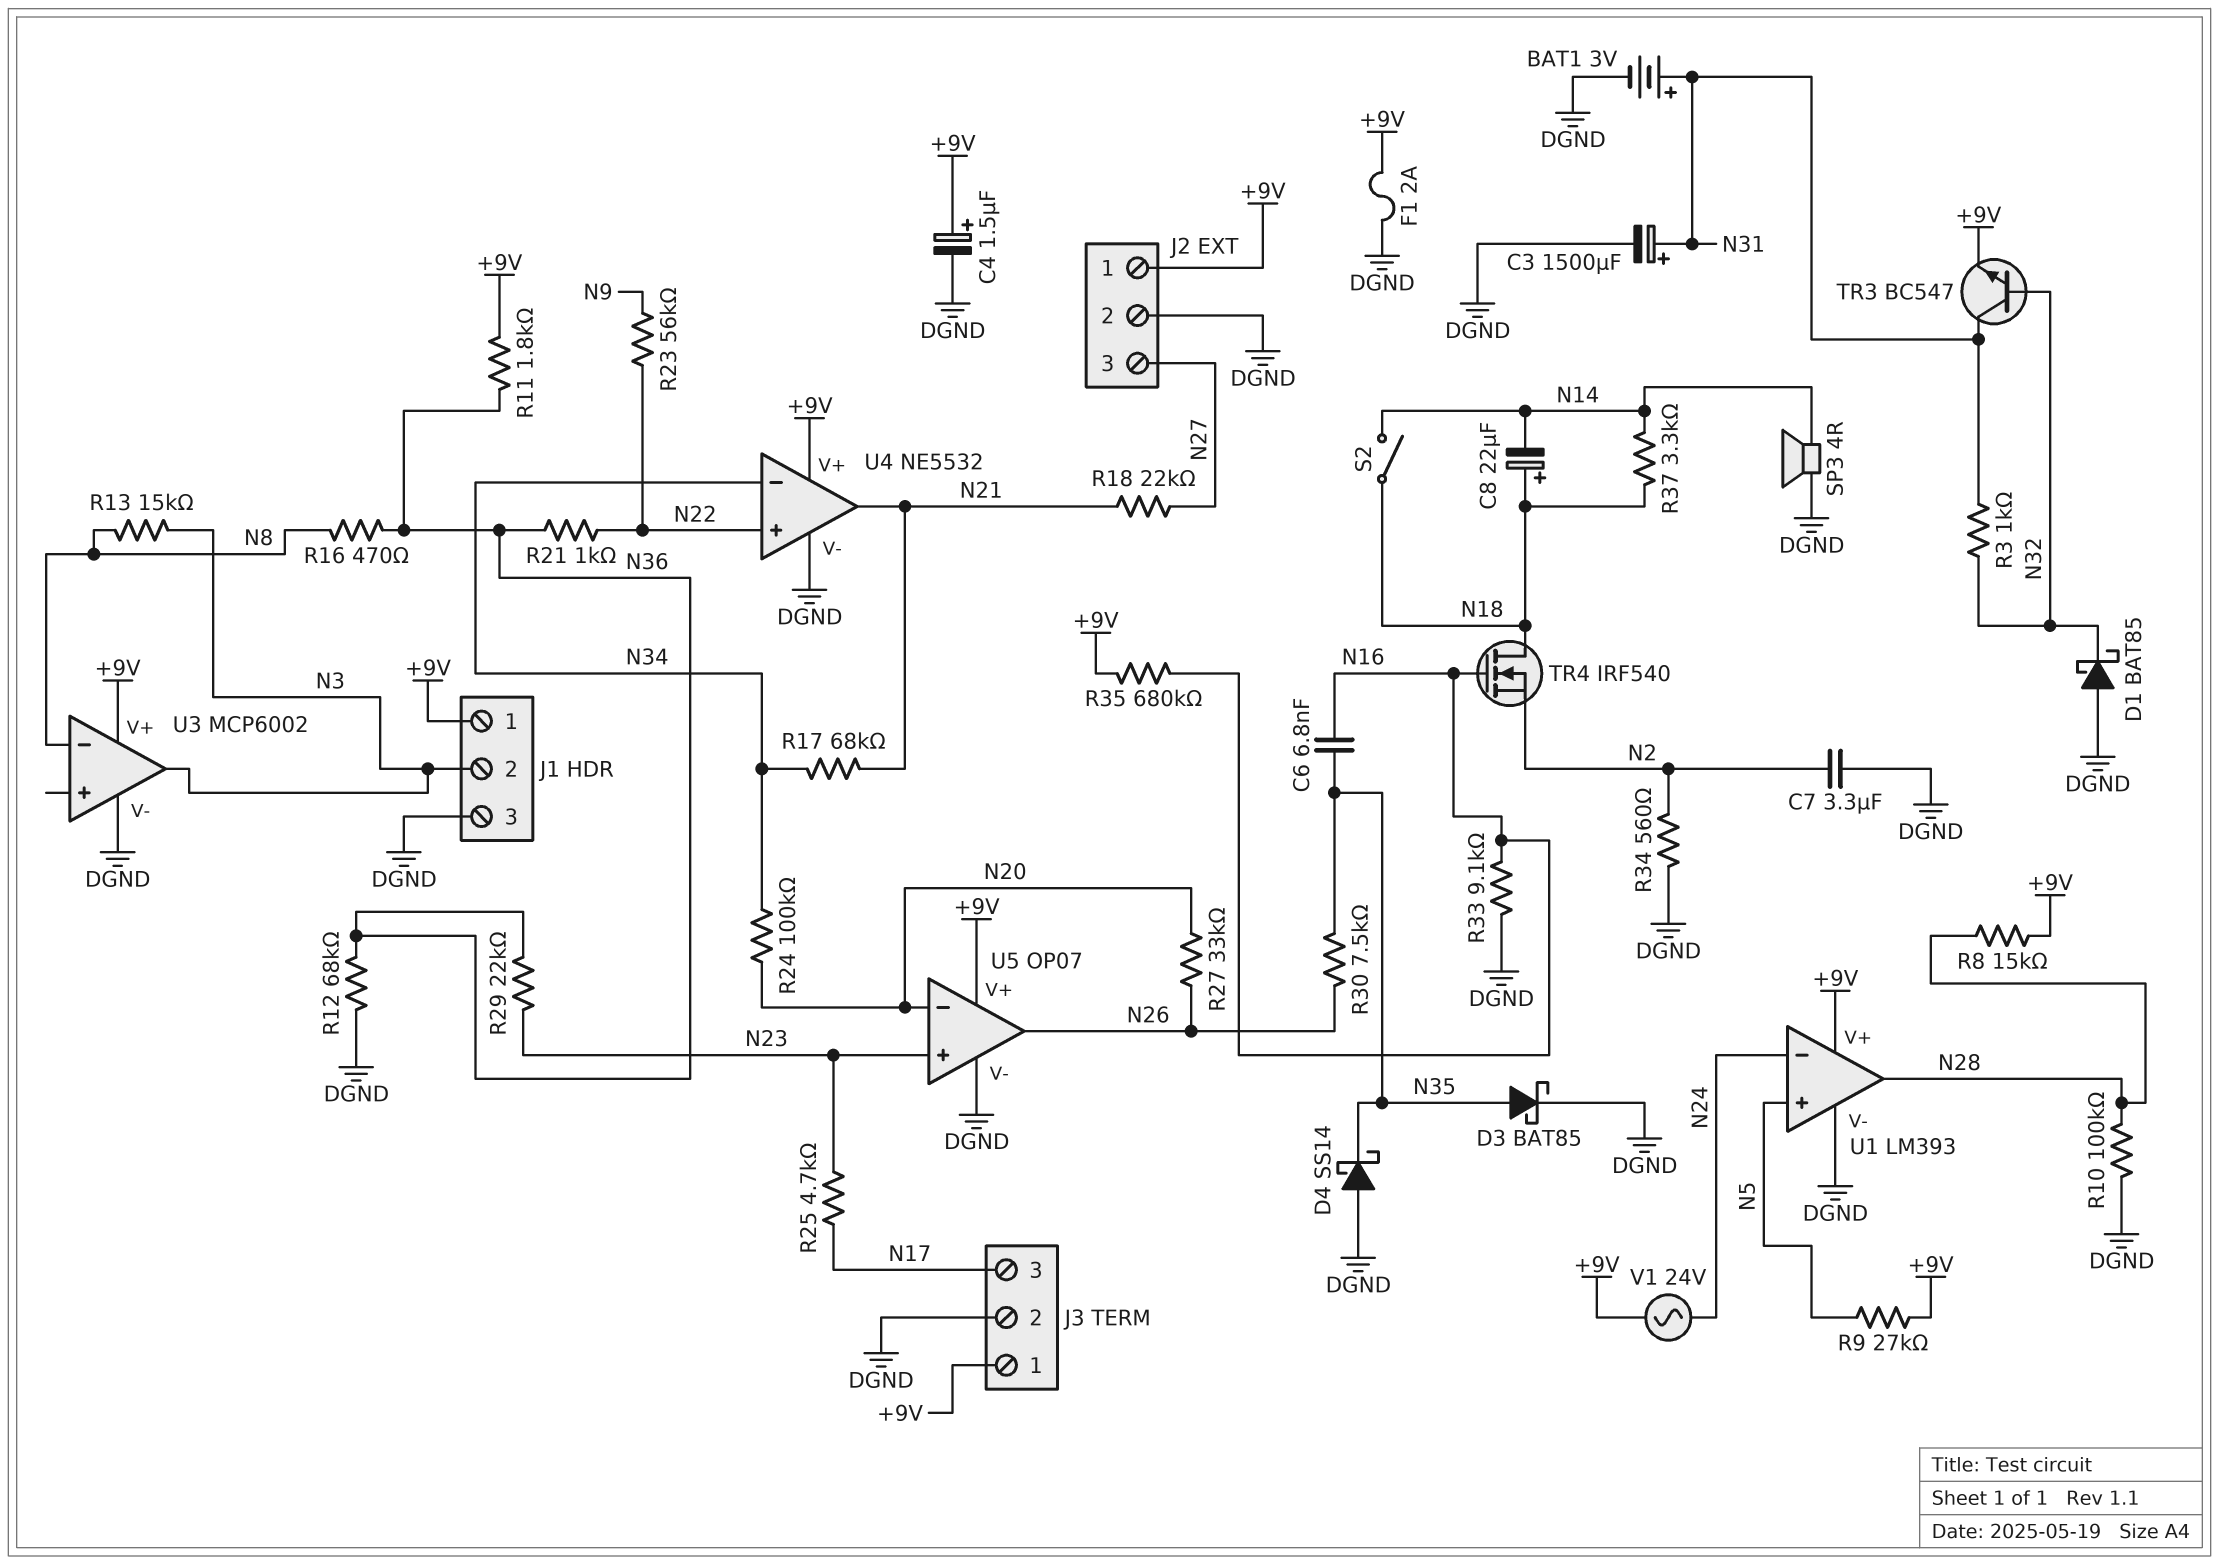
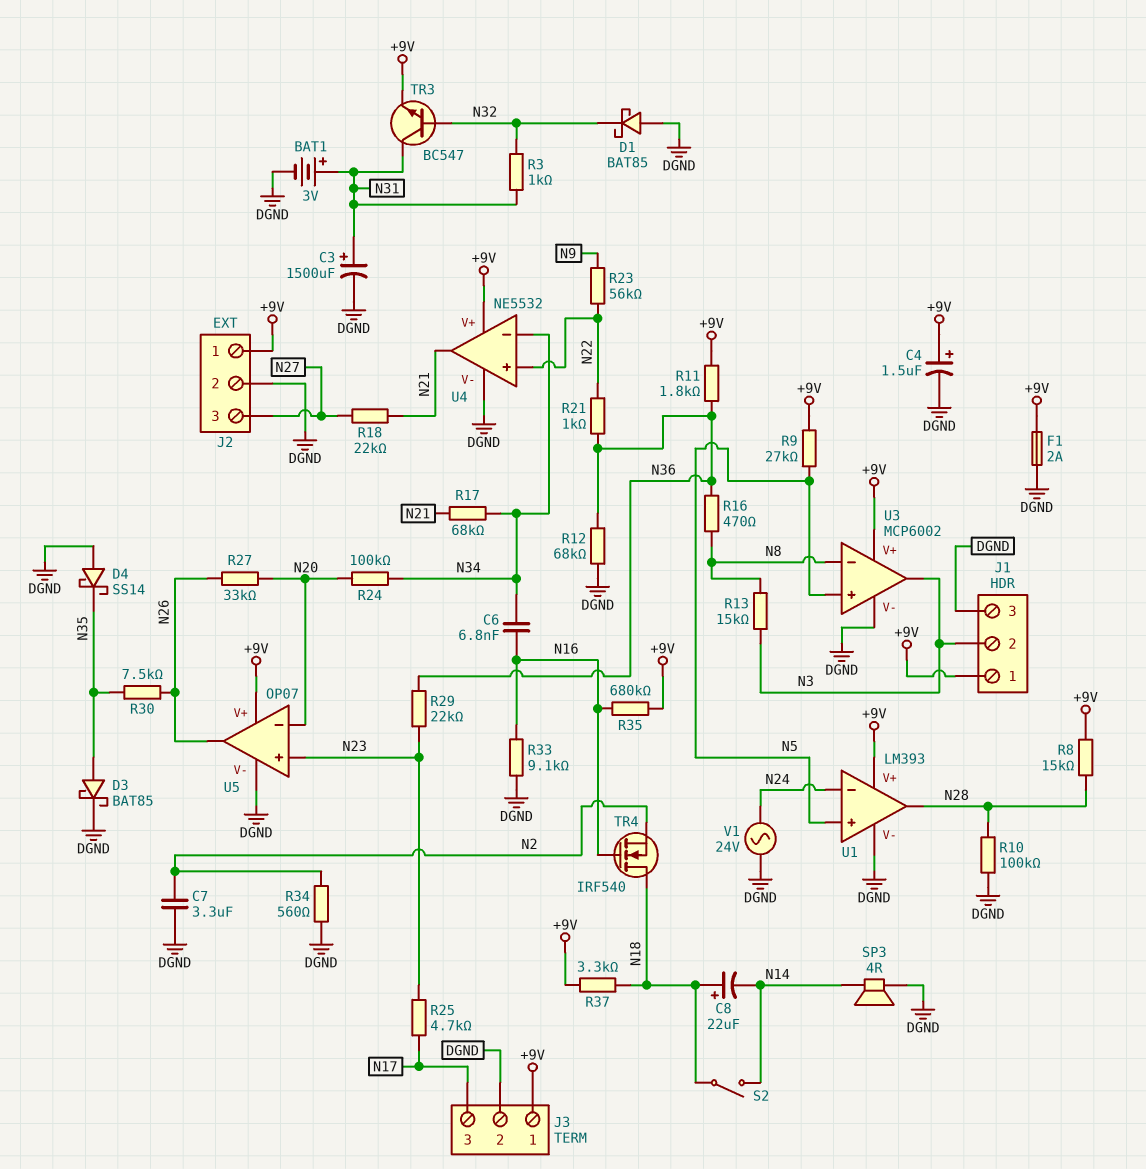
C6: 6.8nF (N16, N35) -> 6.8nF (N16, N34)
R37: 3.3k (N14, N18) -> 3.3k (+9V, N18)
U3 pin in+: none -> N5
V1: AC 24V (+9V, N24) -> AC 24V (DGND, N24)

